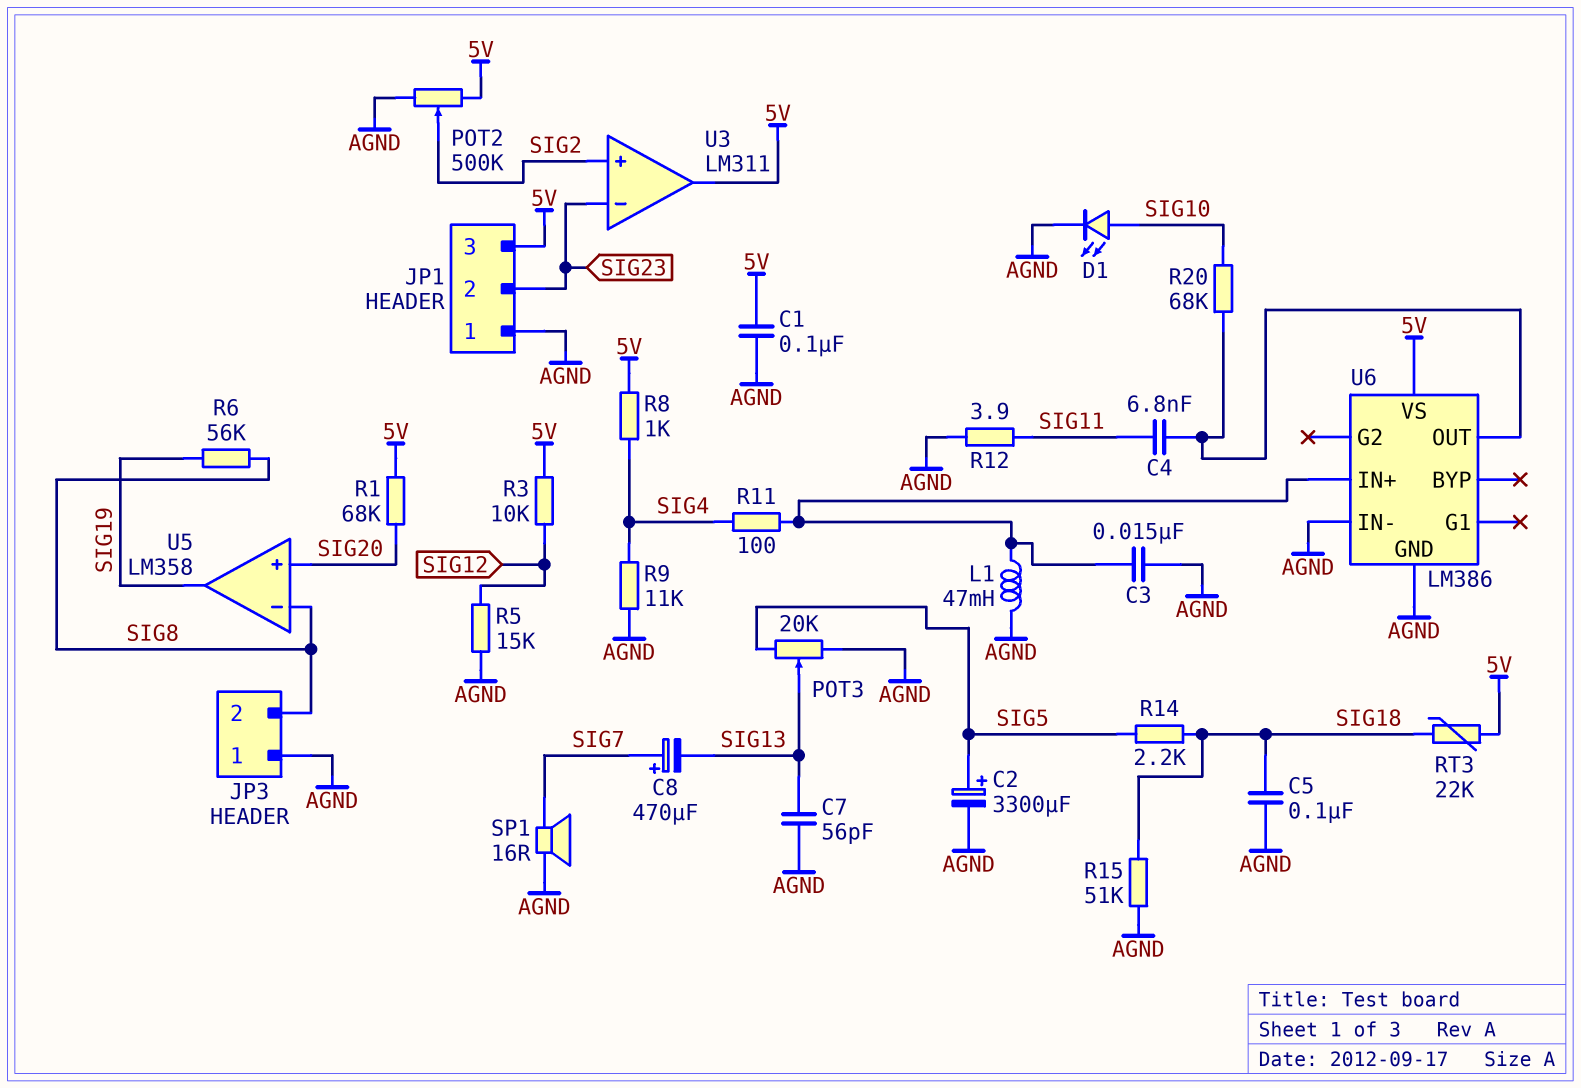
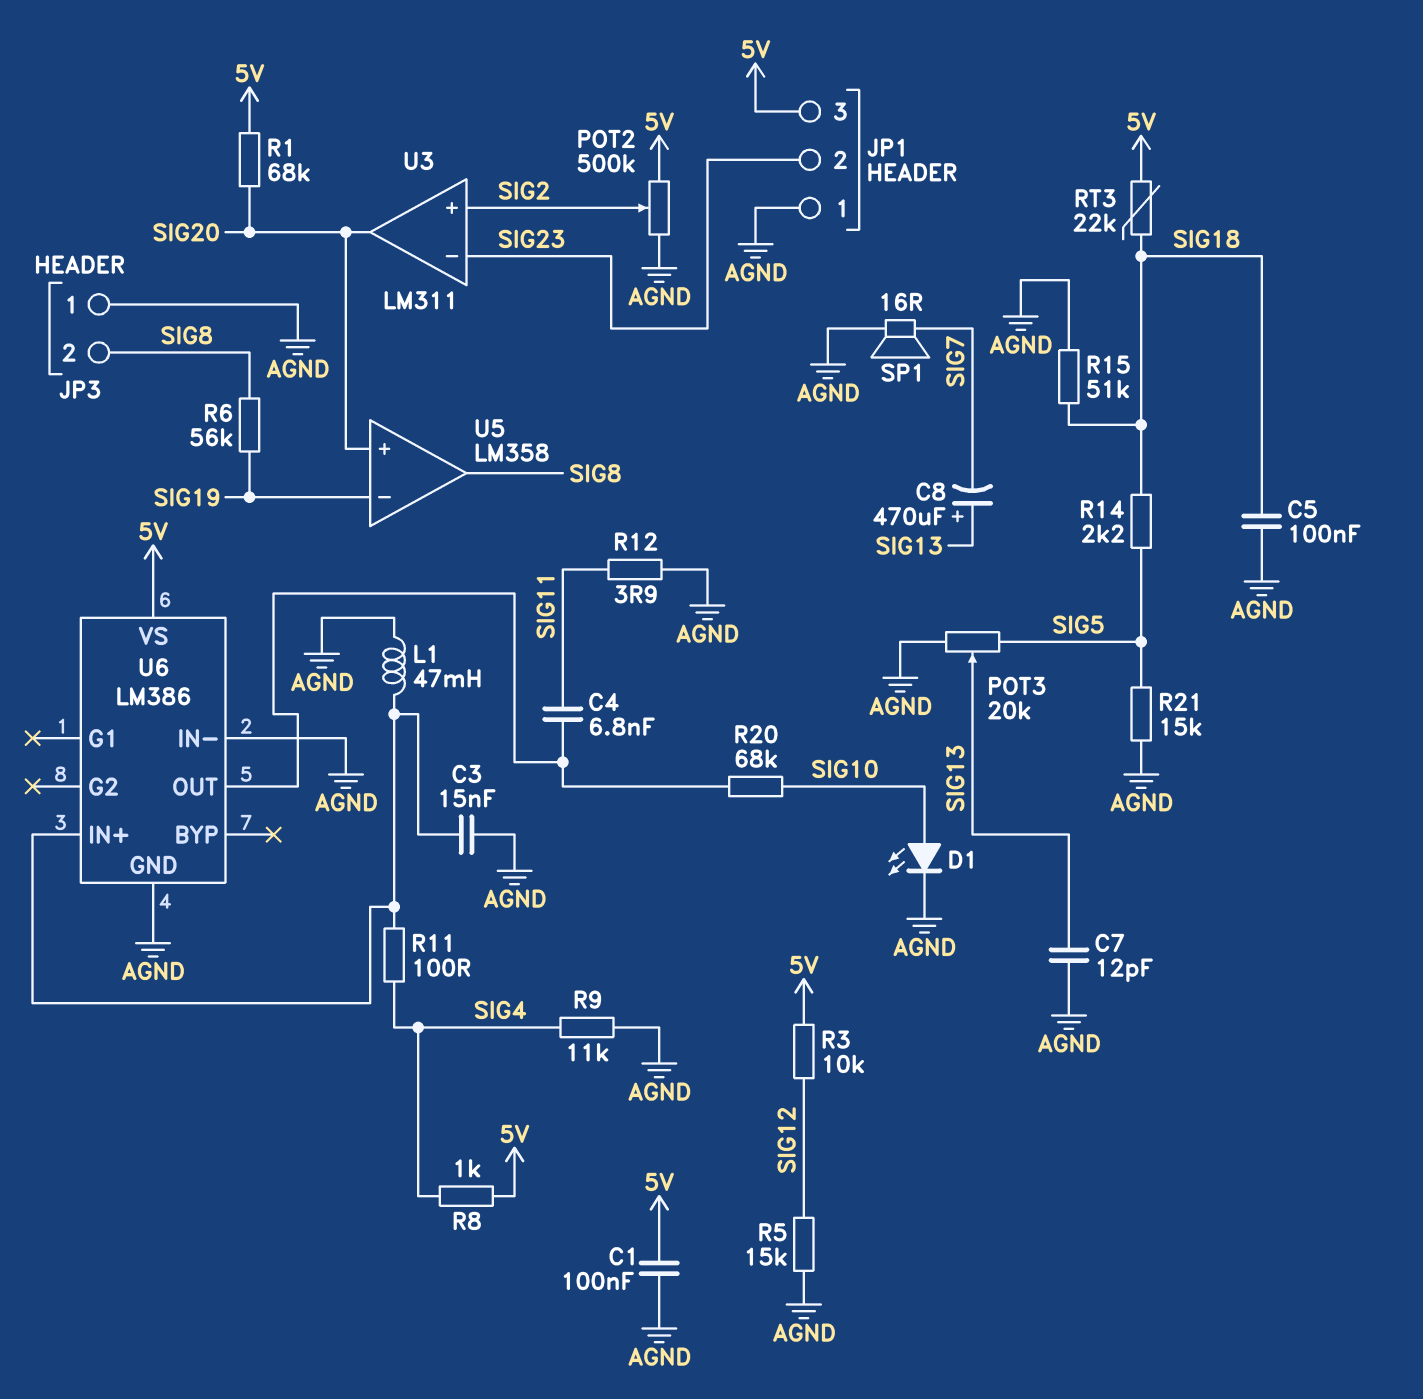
C2: 3300uF (plus SIG5, minus AGND) -> none
C7: 56pF (AGND, SIG13) -> 12pF (AGND, SIG13)
C8: 470uF (plus SIG7, minus SIG13) -> 470uF (plus SIG13, minus SIG7)
R21: none -> 15k (AGND, SIG5)
U3 pin out: 5V -> SIG20
U5 pin in-: SIG8 -> SIG19
U5 pin out: SIG19 -> SIG8

